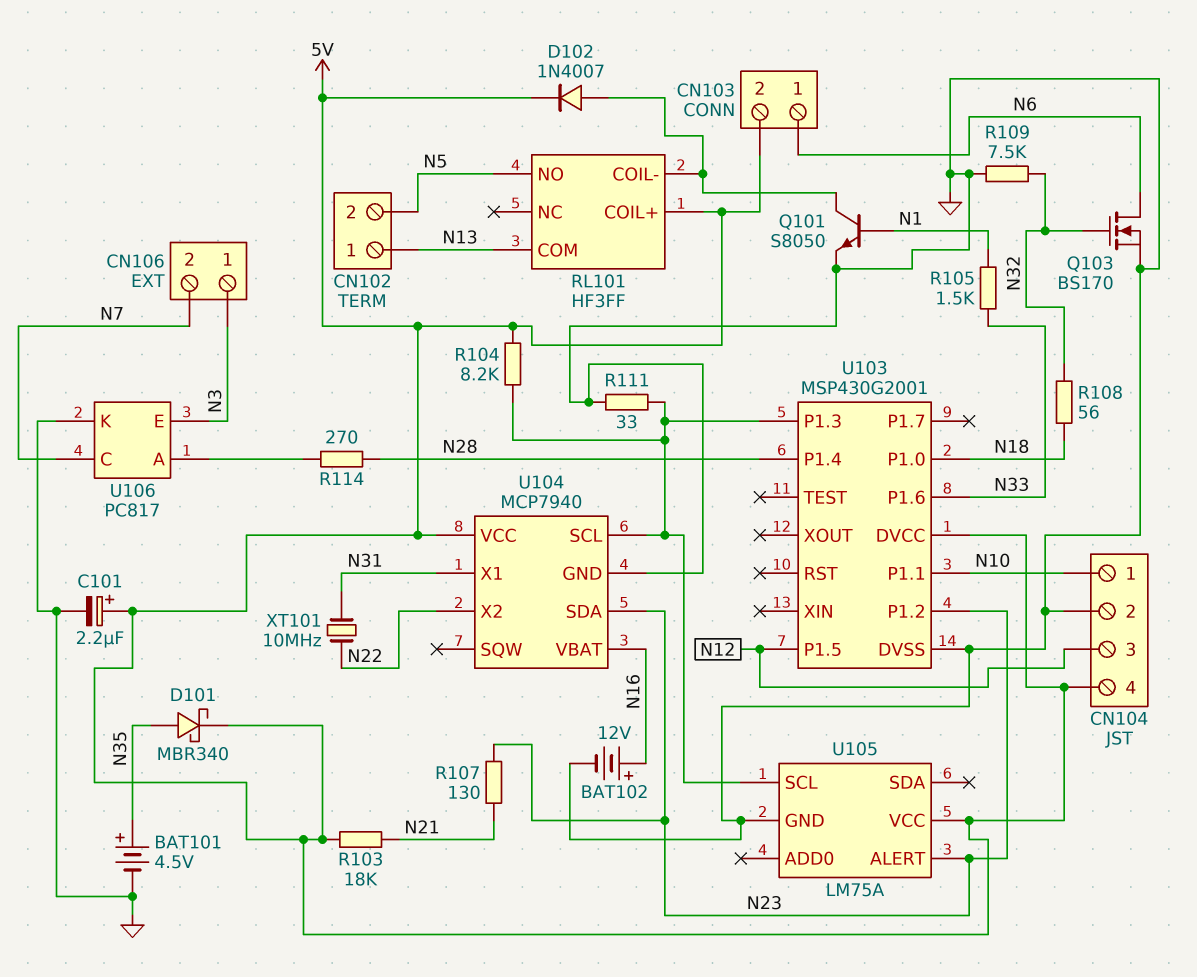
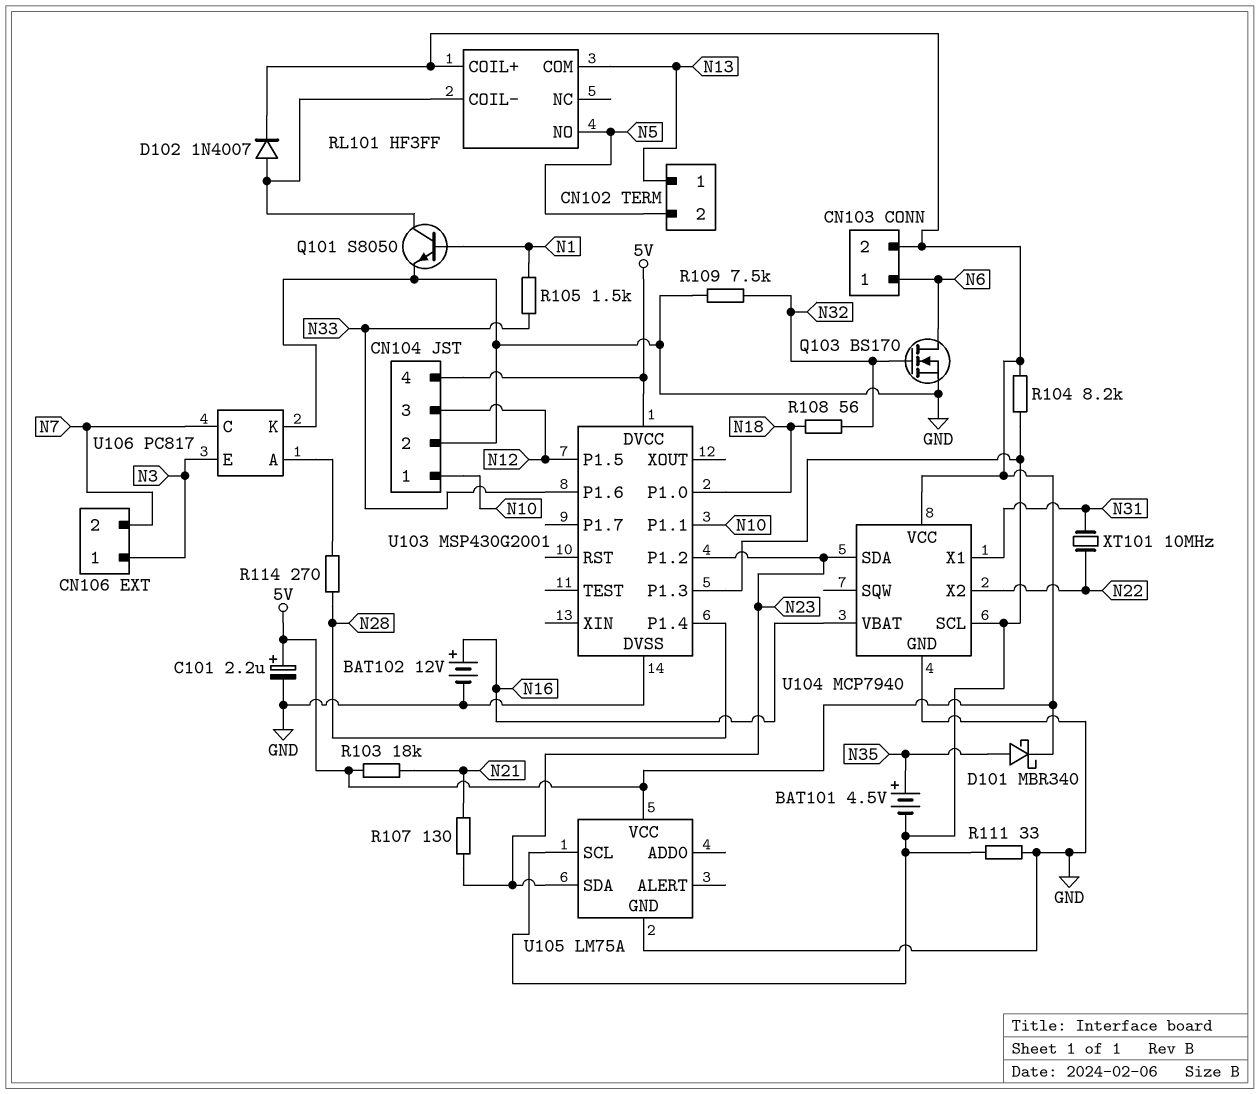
BAT101: 4.5V (plus N35, minus GND) -> 4.5V (plus N35, minus U103/P1.3)
U105 pin ALERT: N23 -> none
U105 pin SDA: none -> N23

